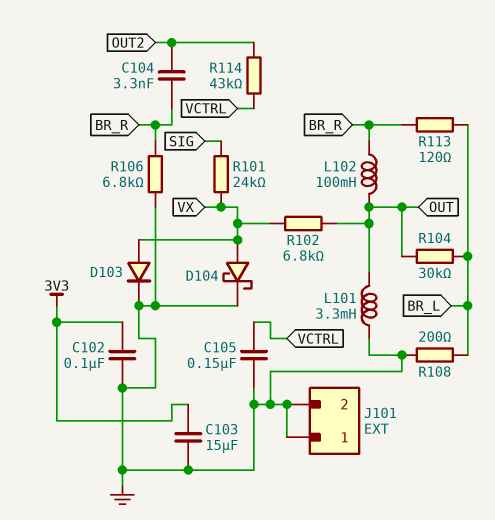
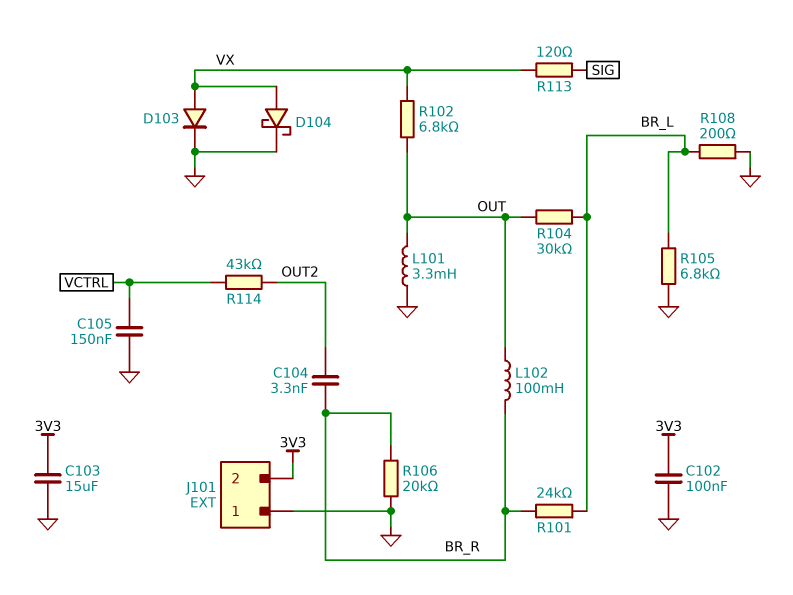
J101 pin 2: GND -> 3V3
R101: 24k (SIG, VX) -> 24k (BR_L, BR_R)
R105: none -> 6.8k (BR_L, GND)
R106: 6.8k (BR_R, GND) -> 20k (BR_R, GND)
R113: 120 (BR_L, BR_R) -> 120 (SIG, VX)

